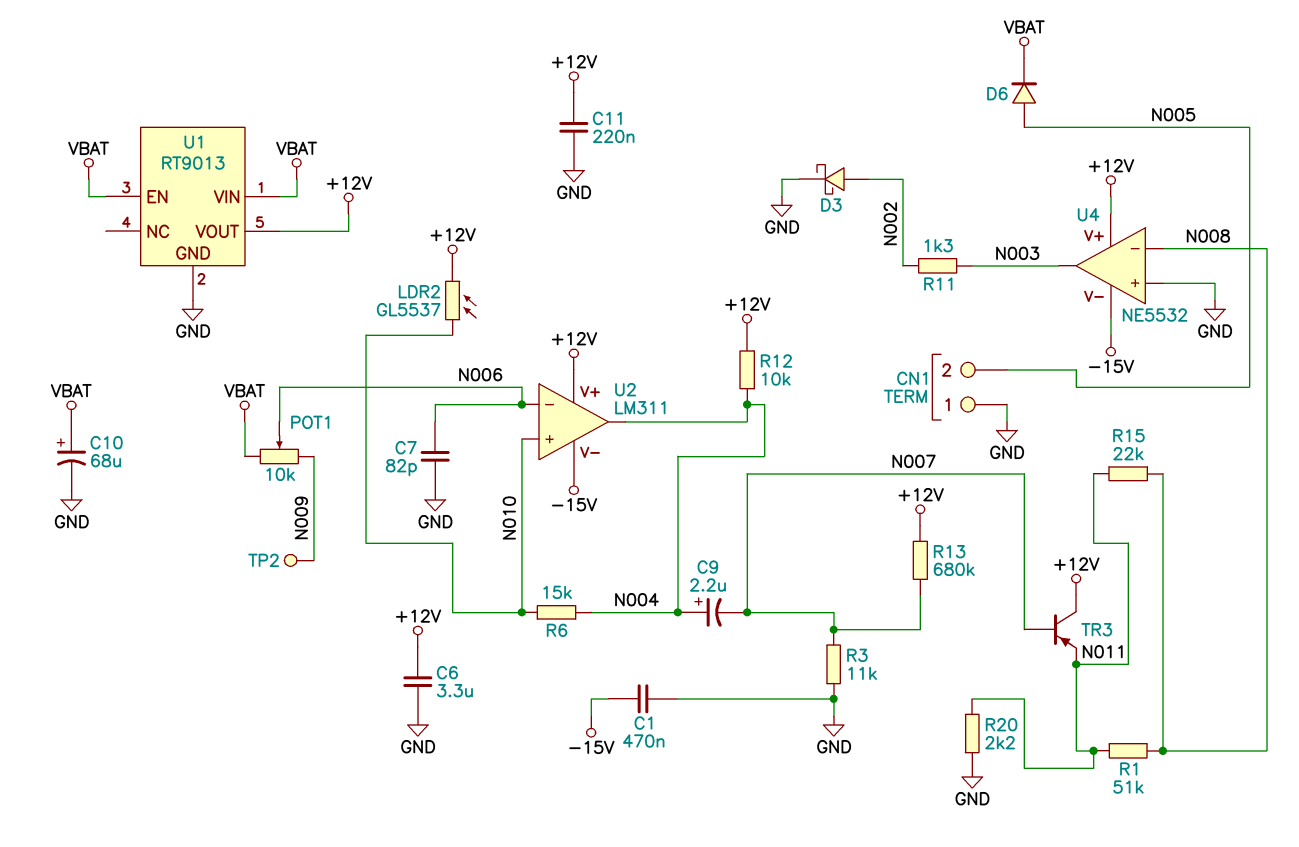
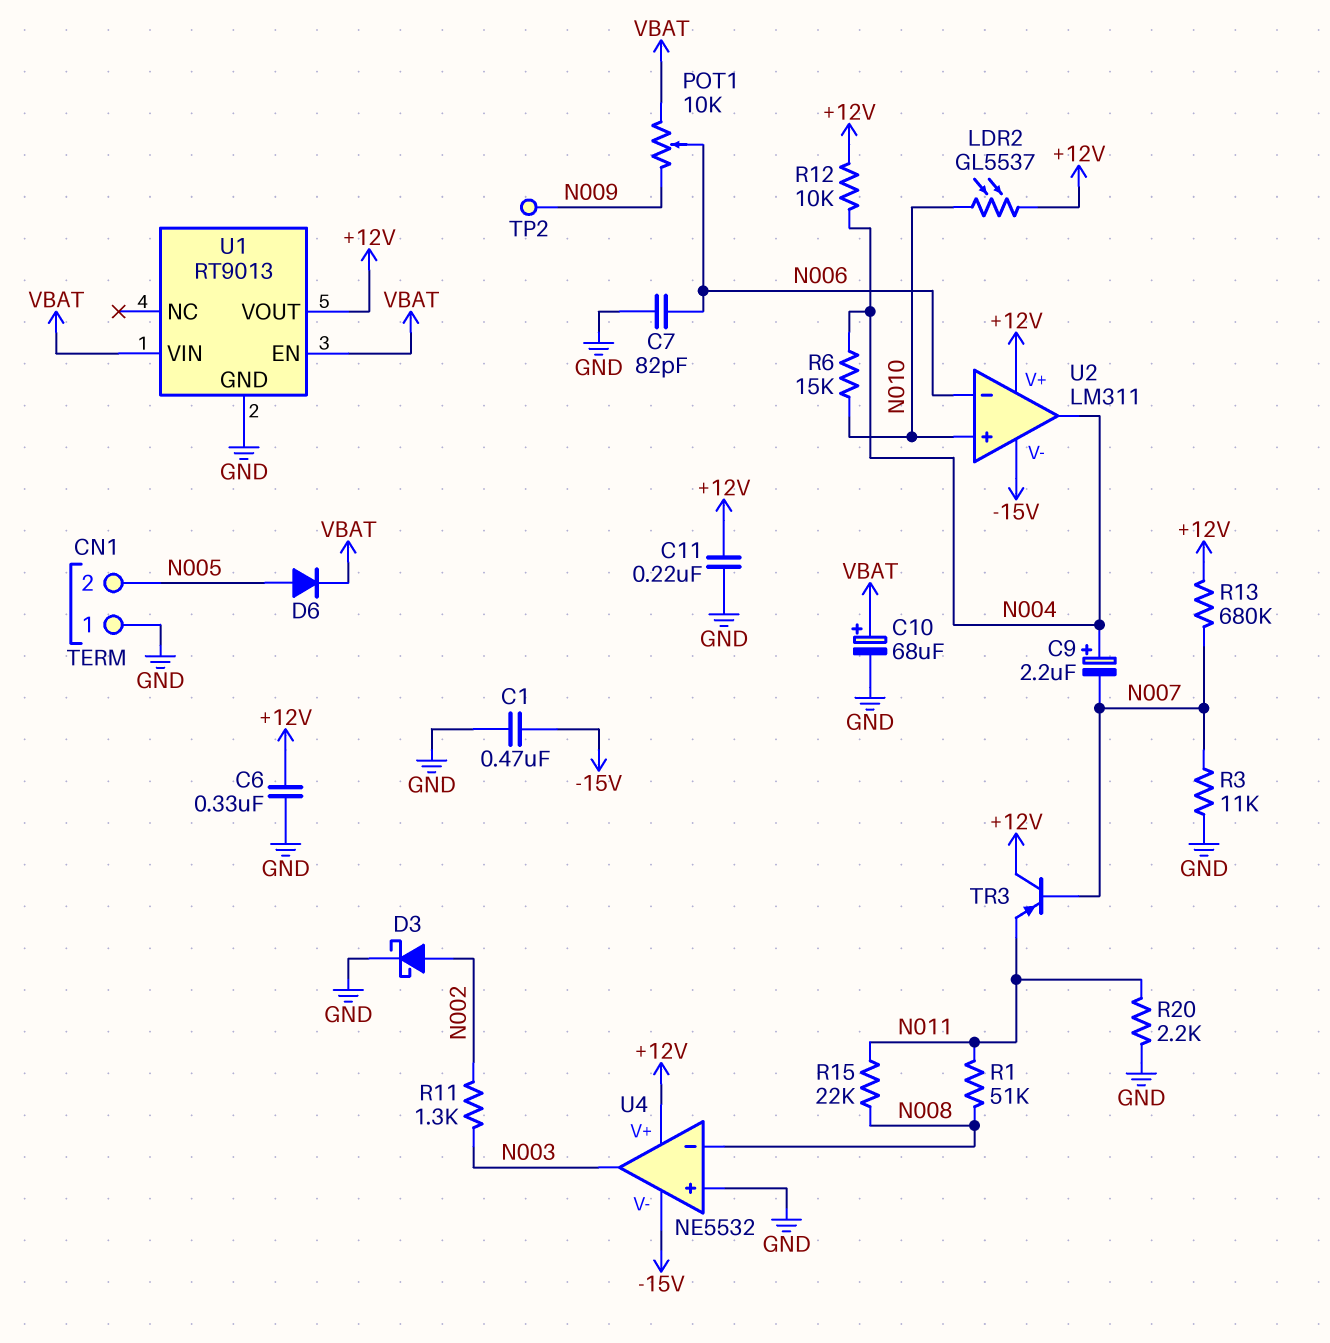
C6: 3.3uF (+12V, GND) -> 330nF (+12V, GND)

